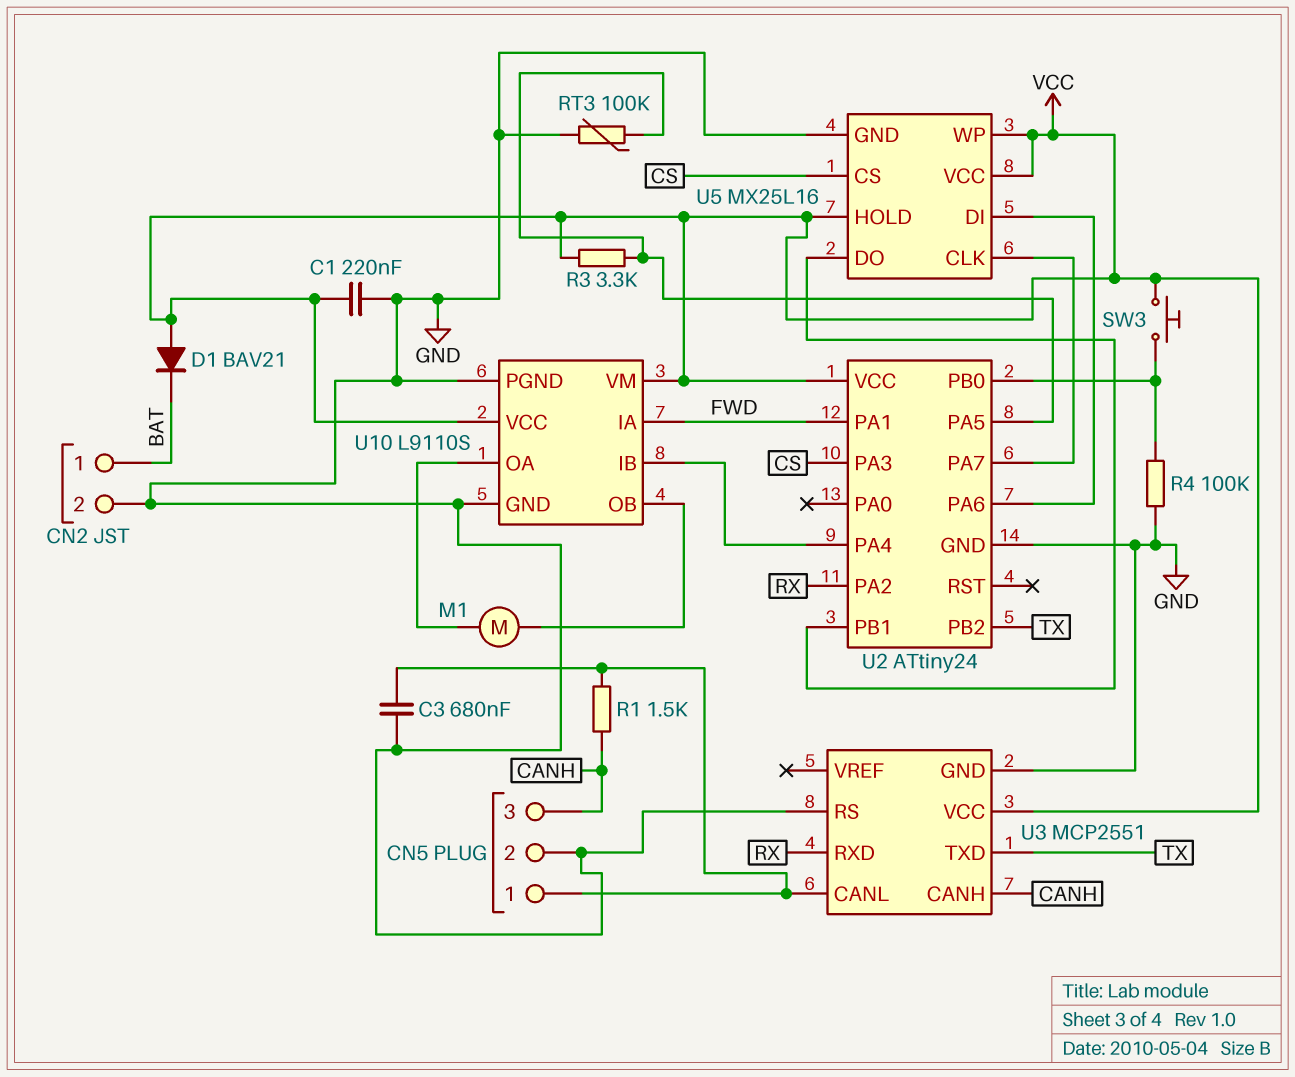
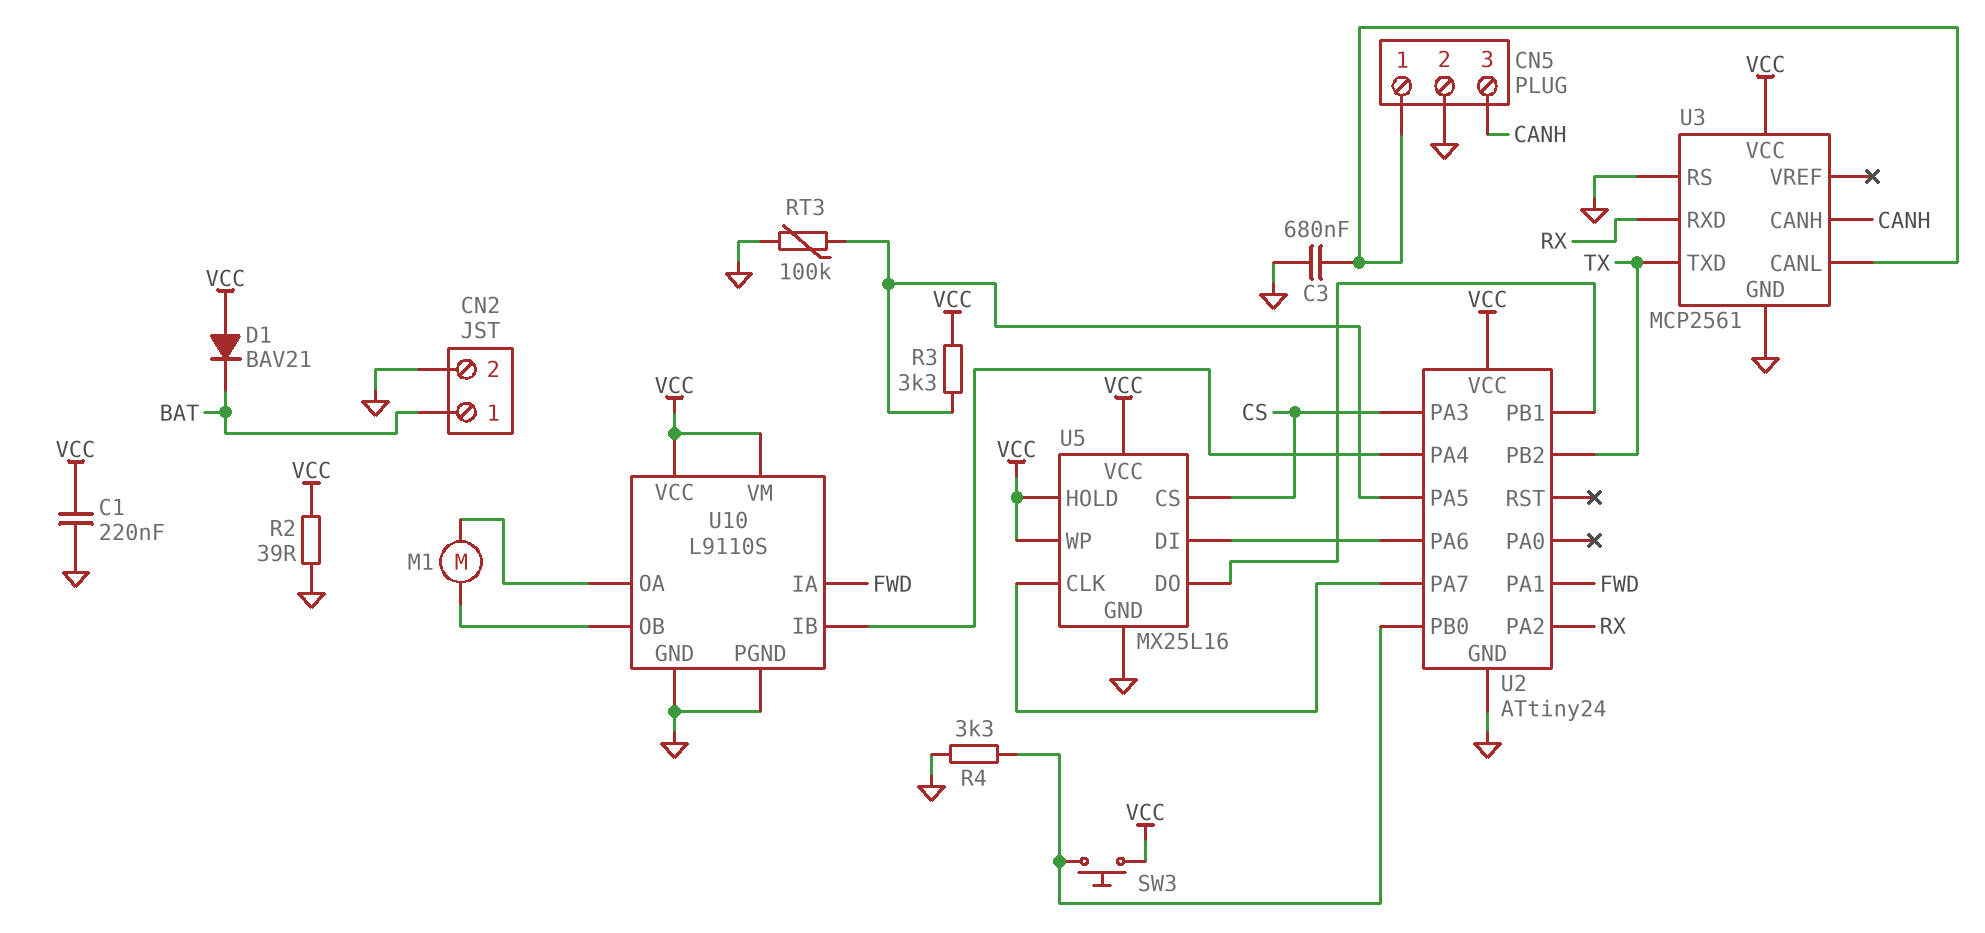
R1: 1.5k (CANH, CN5/1) -> none
R2: none -> 39 (GND, VCC)
R4: 100k (GND, U2/PB0) -> 3.3k (GND, U2/PB0)
U3: MCP2551 -> MCP2561

